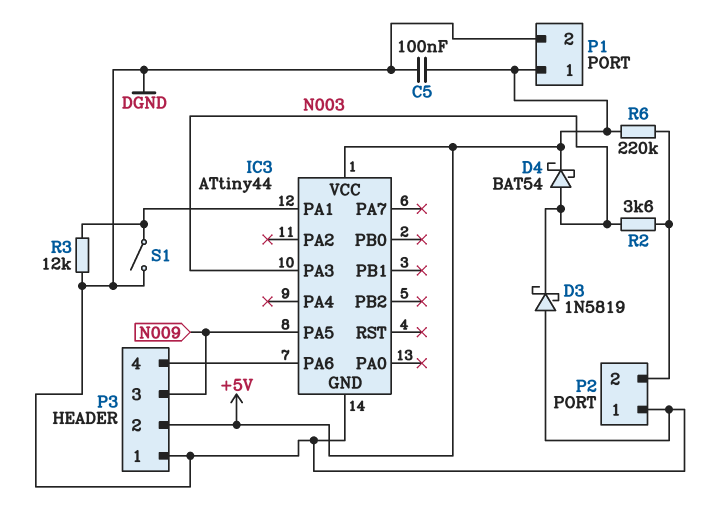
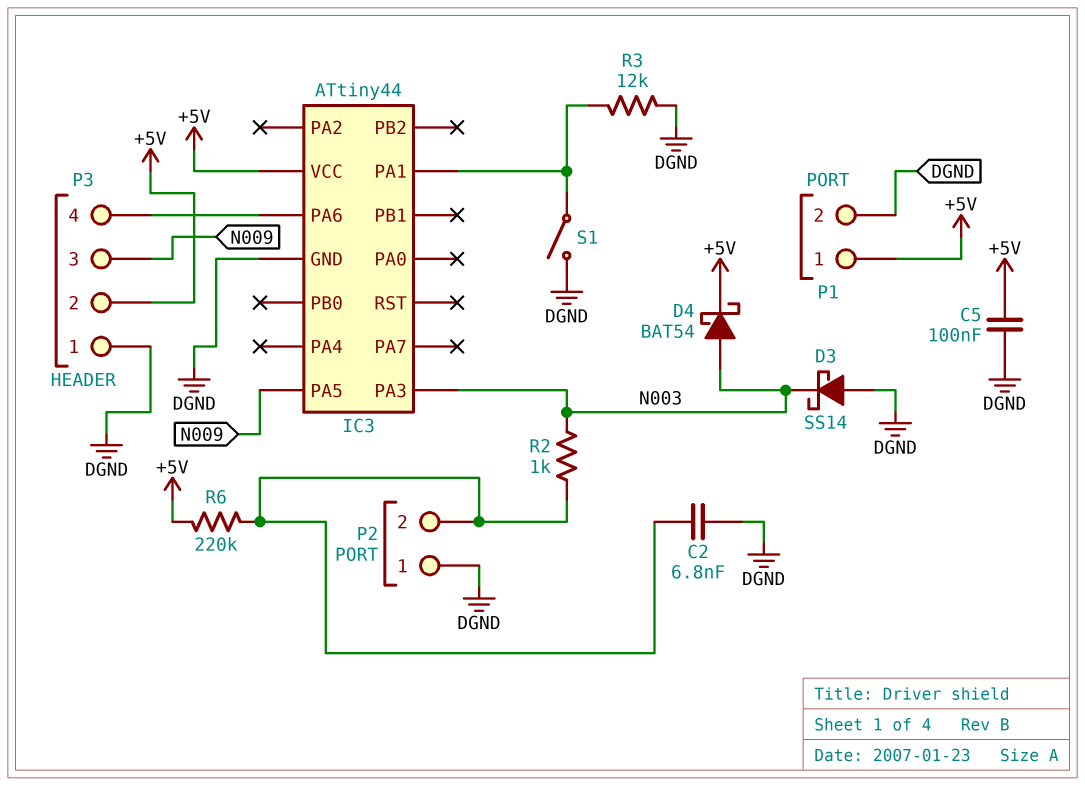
C2: none -> 6.8nF (DGND, P2/2)
D3: schottky 1N5819 (A DGND, K N003) -> schottky SS14 (A DGND, K N003)
R2: 3.6k (N003, P2/2) -> 1k (N003, P2/2)

